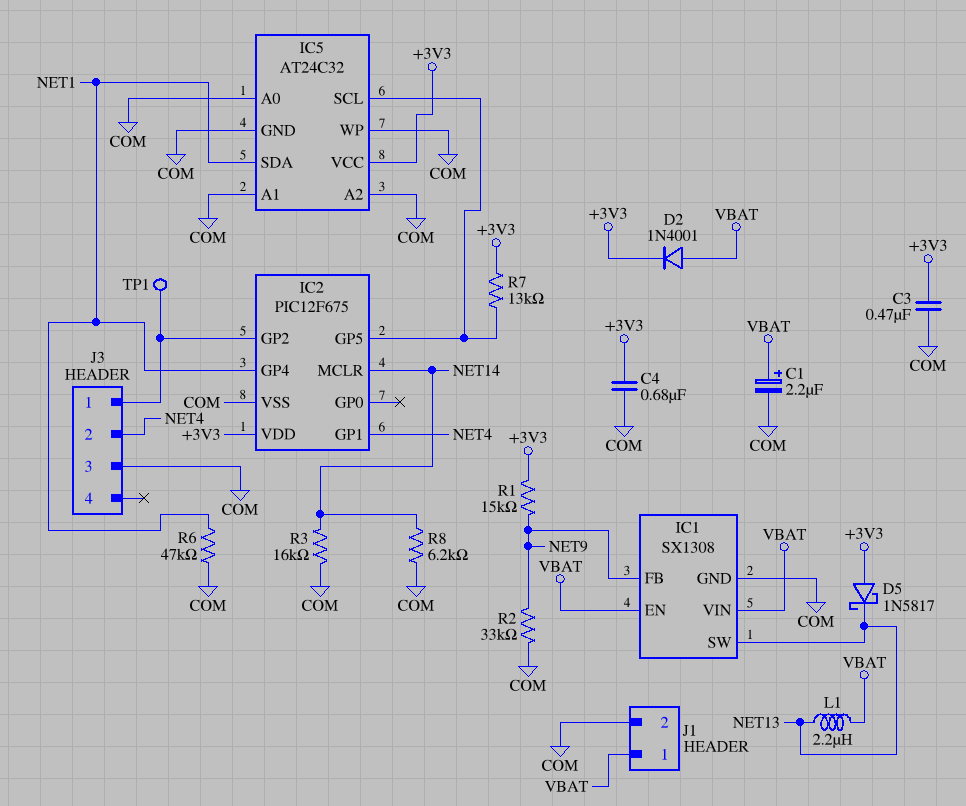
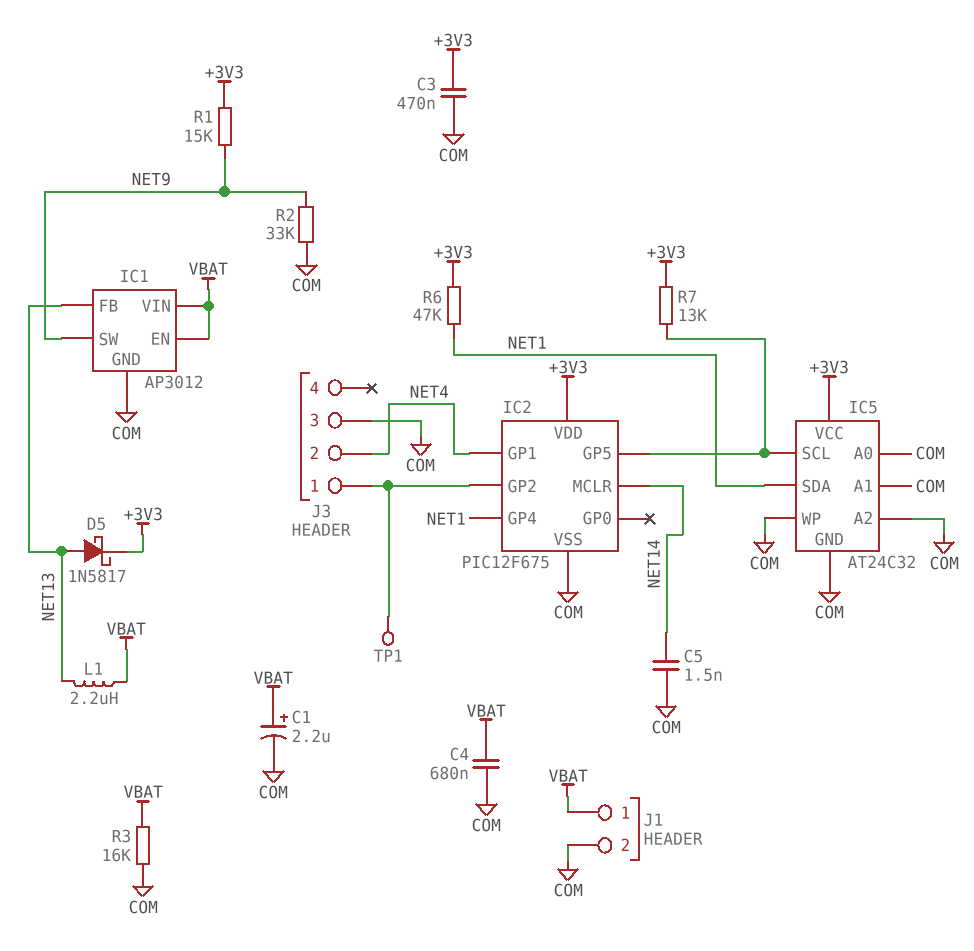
C4: 680nF (+3V3, COM) -> 680nF (COM, VBAT)
C5: none -> 1.5nF (COM, NET14)
D2: diode 1N4001 (A VBAT, K +3V3) -> none
D5: schottky 1N5817 (A +3V3, K NET13) -> schottky 1N5817 (A NET13, K +3V3)
IC1: SX1308 -> AP3012
IC1 pin FB: NET9 -> NET13
IC1 pin SW: NET13 -> NET9
R3: 16k (COM, NET14) -> 16k (COM, VBAT)
R6: 47k (COM, NET1) -> 47k (+3V3, NET1)
R8: 6.2k (COM, NET14) -> none

